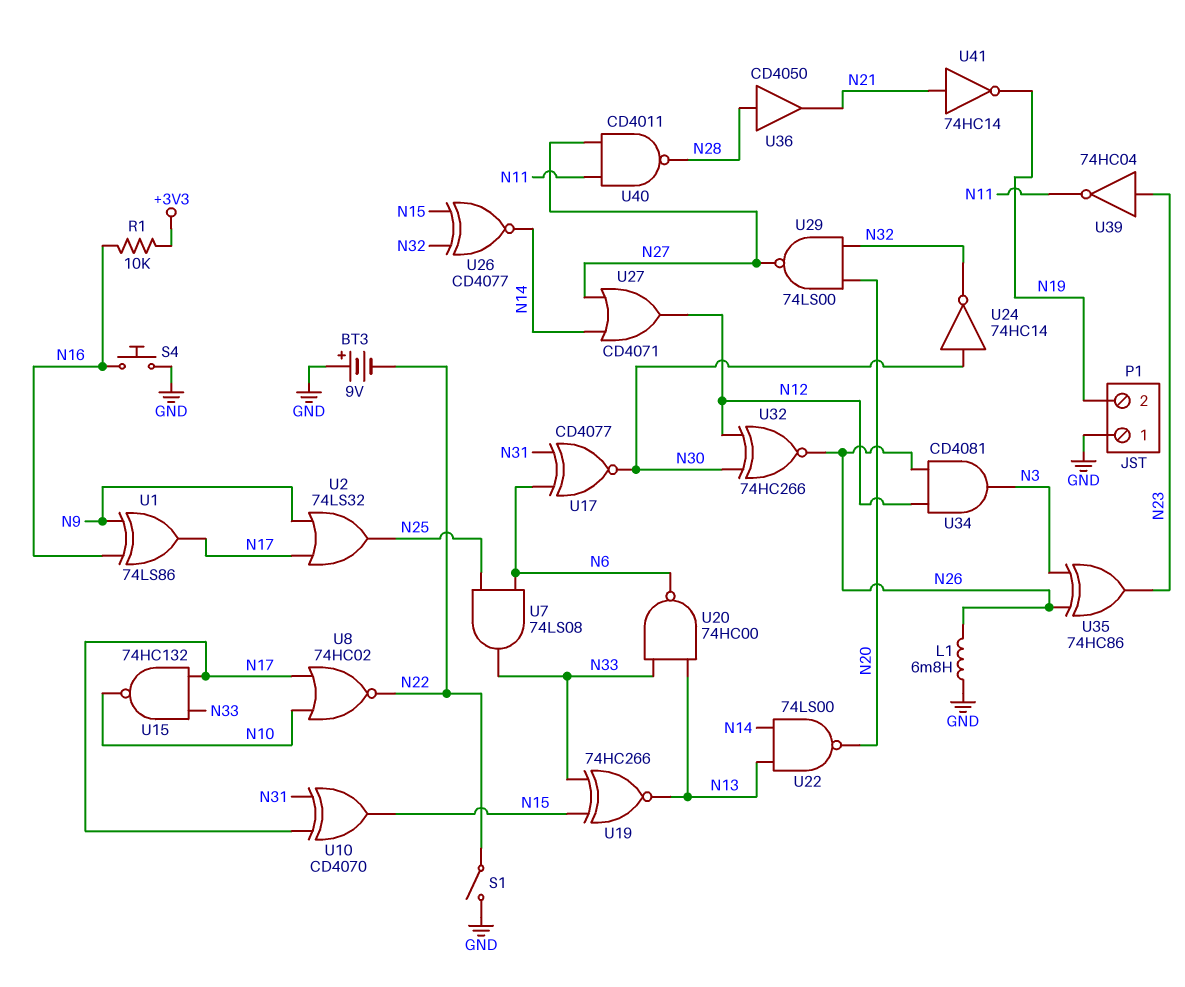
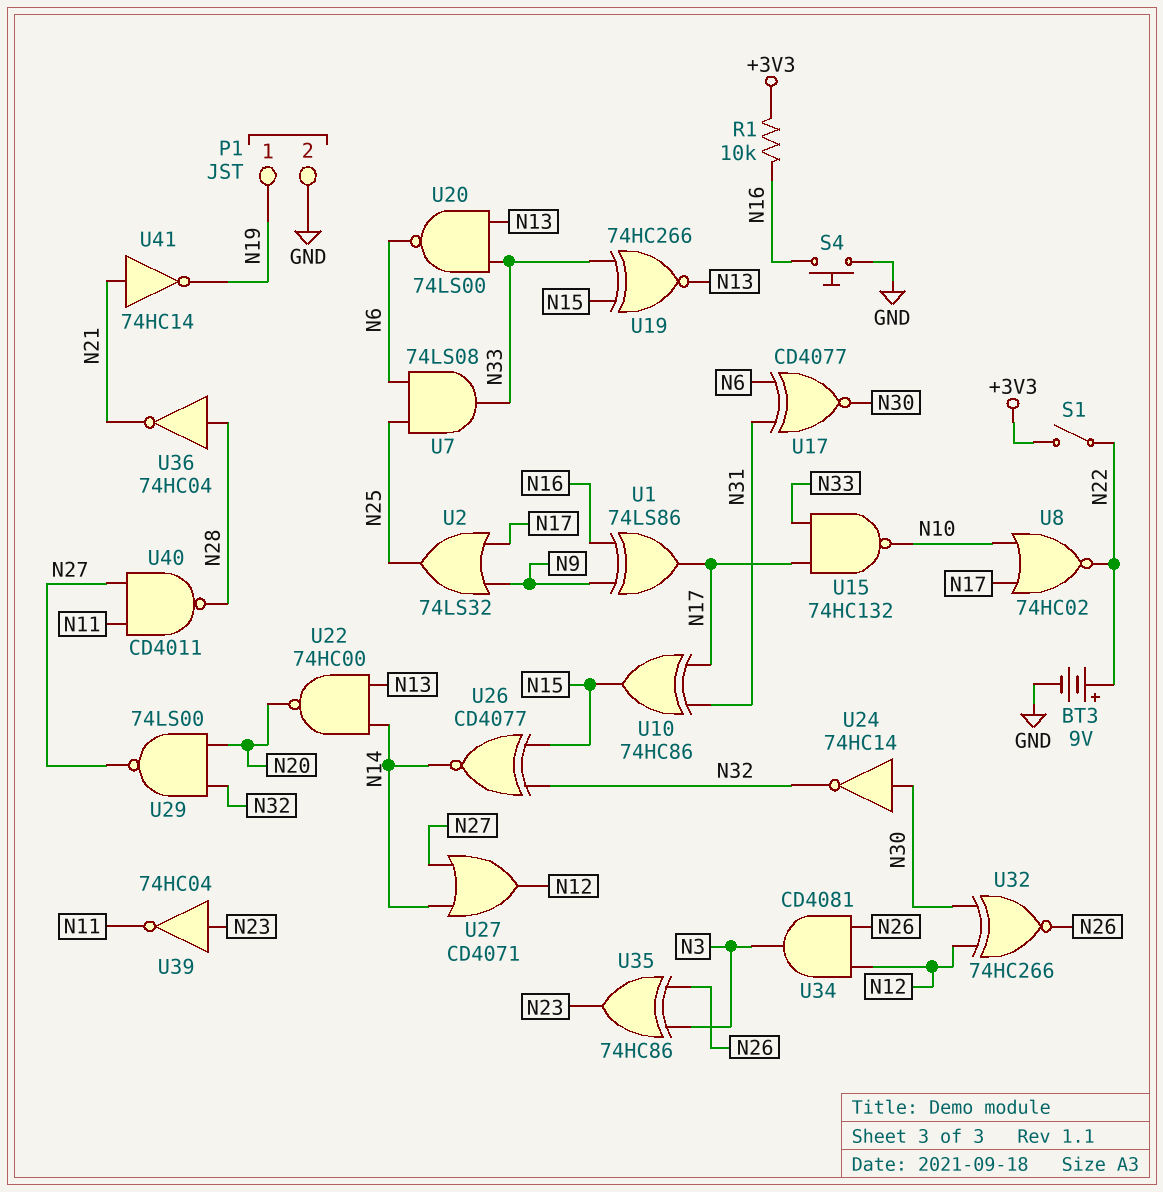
BT3: 9V (plus GND, minus N22) -> 9V (plus N22, minus GND)
L1: 6.8mH (GND, N26) -> none
P1 pin 1: GND -> N19
P1 pin 2: N19 -> GND
S1: switch (GND, N22) -> switch (+3V3, N22)
U10: XOR CD4070 (in N17, in N31, out N15) -> XOR 74HC86 (in N17, in N31, out N15)
U20: NAND 74HC00 (in N13, in N33, out N6) -> NAND 74LS00 (in N13, in N33, out N6)
U22: NAND 74LS00 (in N13, in N14, out N20) -> NAND 74HC00 (in N13, in N14, out N20)
U36: buffer CD4050 (in N28, out N21) -> NOT 74HC04 (in N28, out N21)

